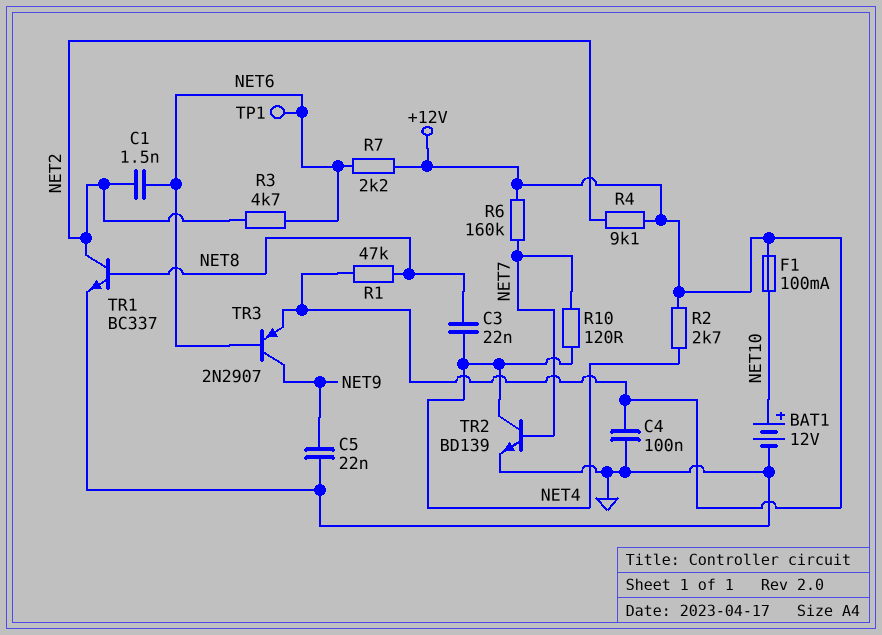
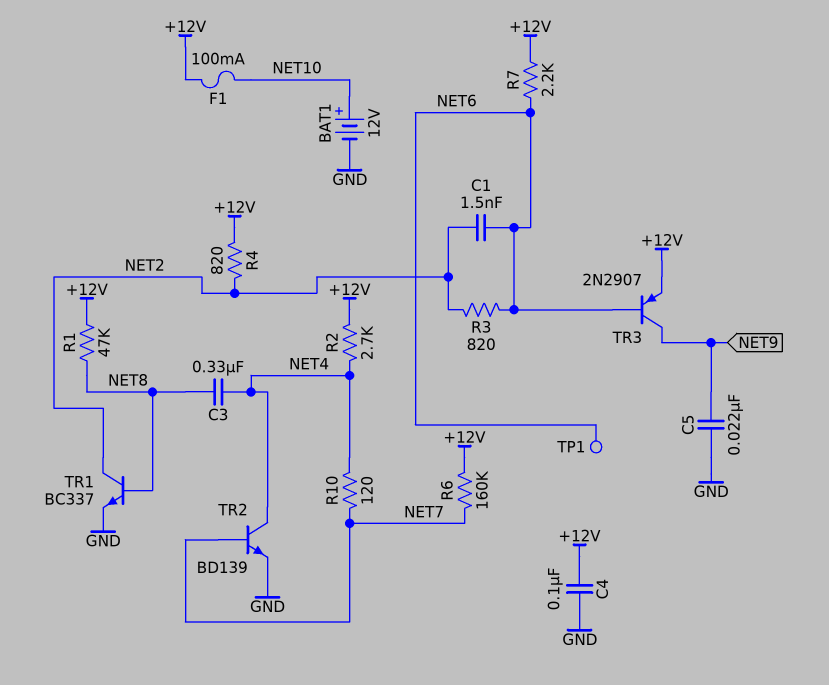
C3: 22nF (NET4, NET8) -> 330nF (NET4, NET8)
R3: 4.7k (NET2, NET6) -> 820 (NET2, NET6)
R4: 9.1k (+12V, NET2) -> 820 (+12V, NET2)

